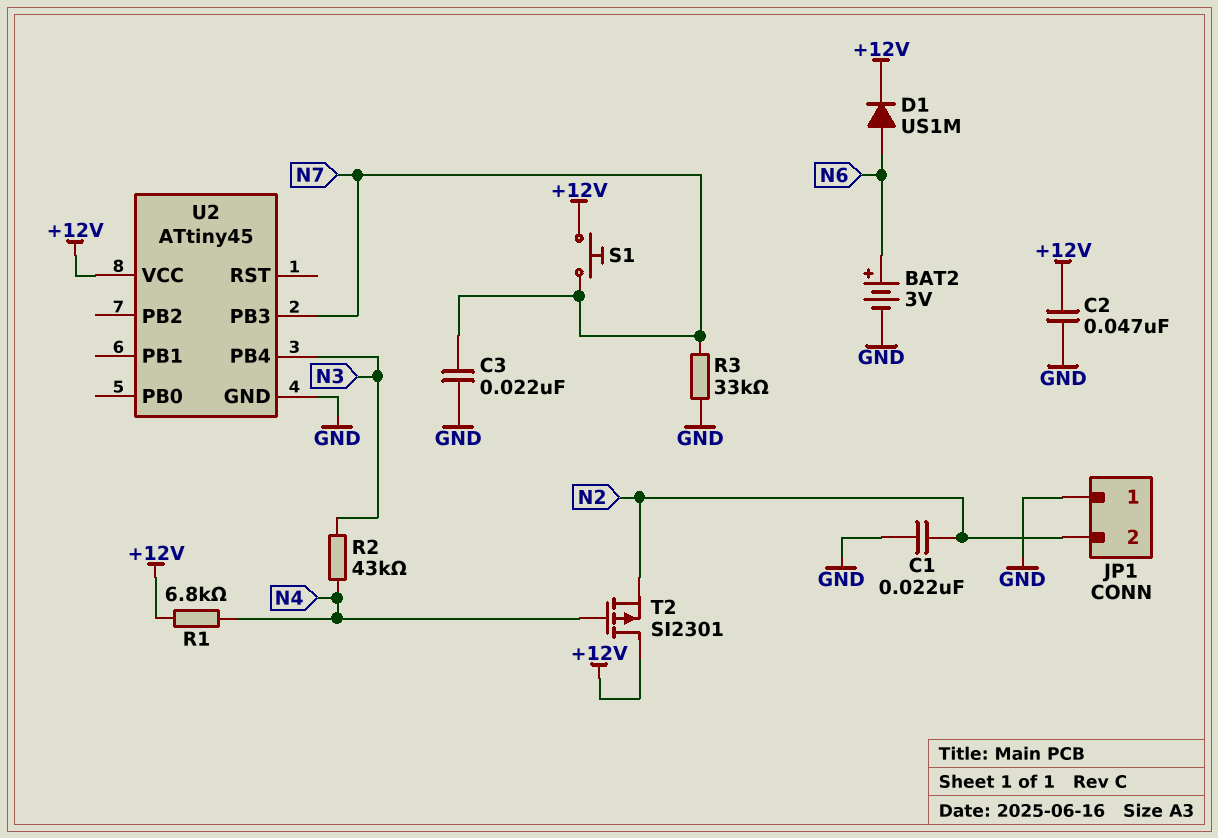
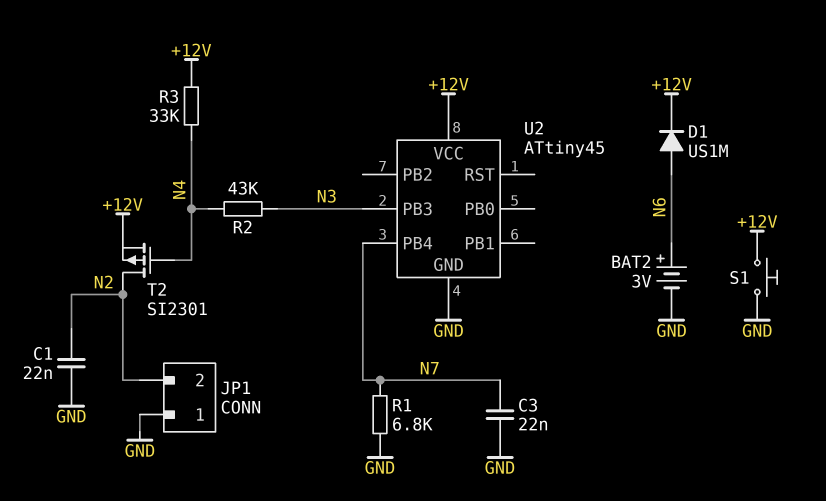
C2: 47nF (+12V, GND) -> none
R1: 6.8k (+12V, N4) -> 6.8k (GND, N7)
R3: 33k (GND, N7) -> 33k (+12V, N4)
S1: button (+12V, N7) -> button (+12V, GND)
T2: PMOS SI2301 (G N4, D +12V, S N2) -> PMOS SI2301 (G N4, D N2, S +12V)
U2 pin PB3: N7 -> N3
U2 pin PB4: N3 -> N7

